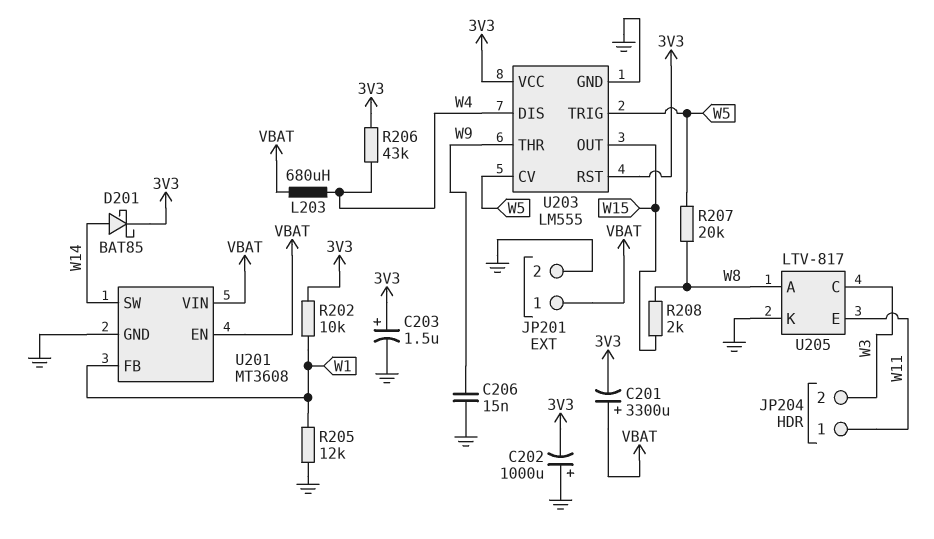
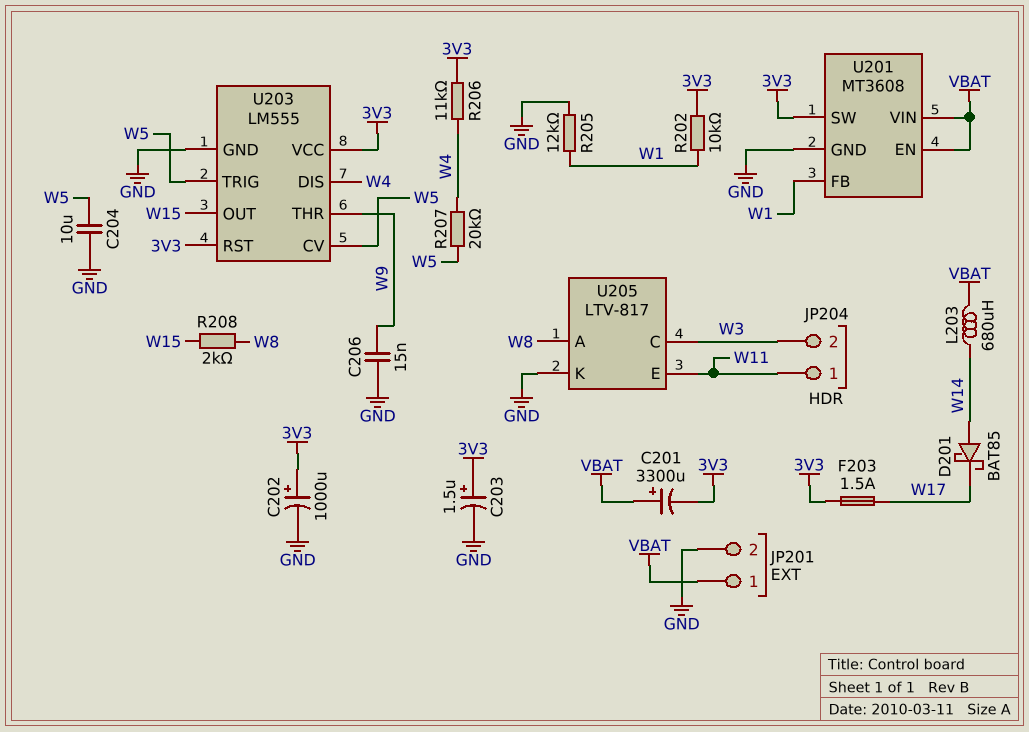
C202: 1000uF (plus GND, minus 3V3) -> 1000uF (plus 3V3, minus GND)
C204: none -> 10uF (GND, W5)
D201: schottky BAT85 (A W14, K 3V3) -> schottky BAT85 (A W14, K W17)
F203: none -> 1.5A (3V3, W17)
L203: 680uH (VBAT, W4) -> 680uH (VBAT, W14)
R206: 43k (3V3, W4) -> 11k (3V3, W4)
R207: 20k (W5, W8) -> 20k (W4, W5)
U201 pin SW: W14 -> 3V3

